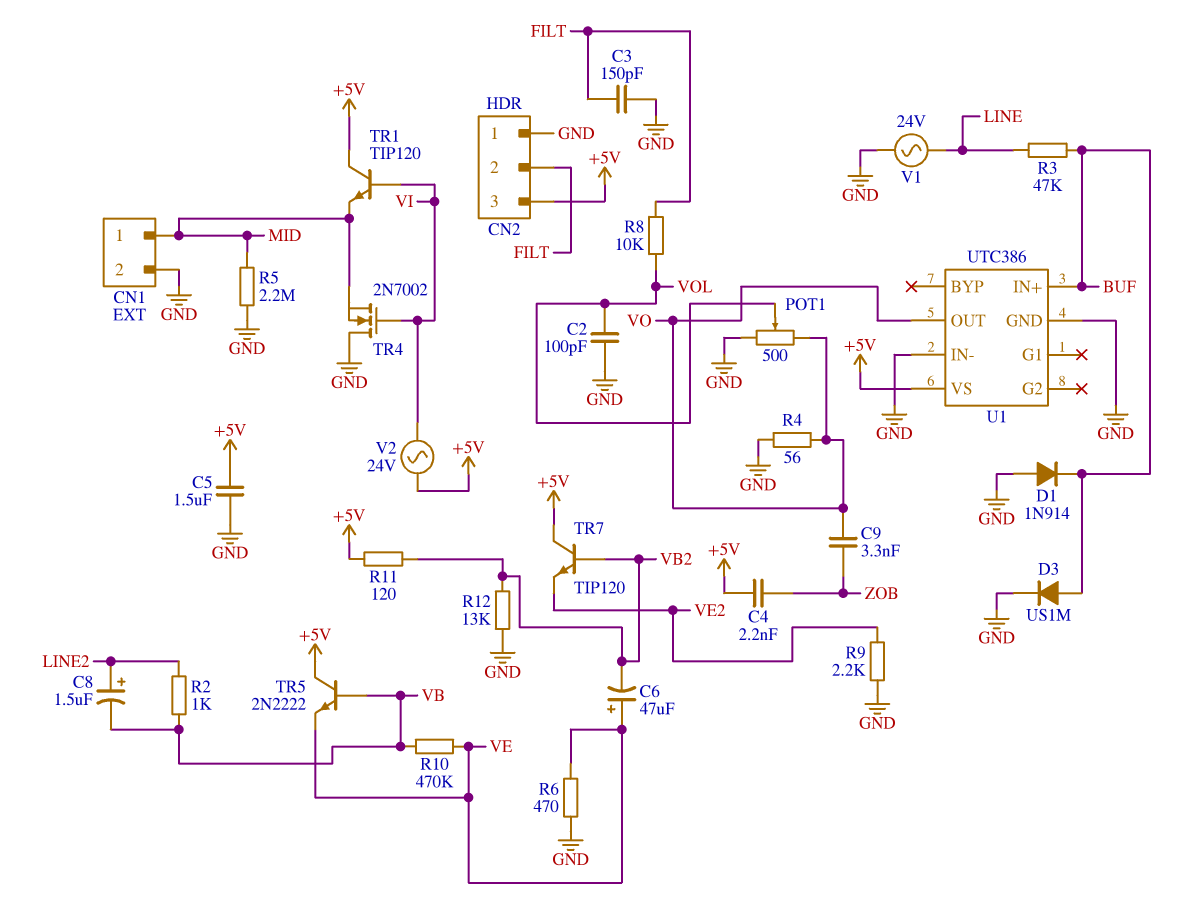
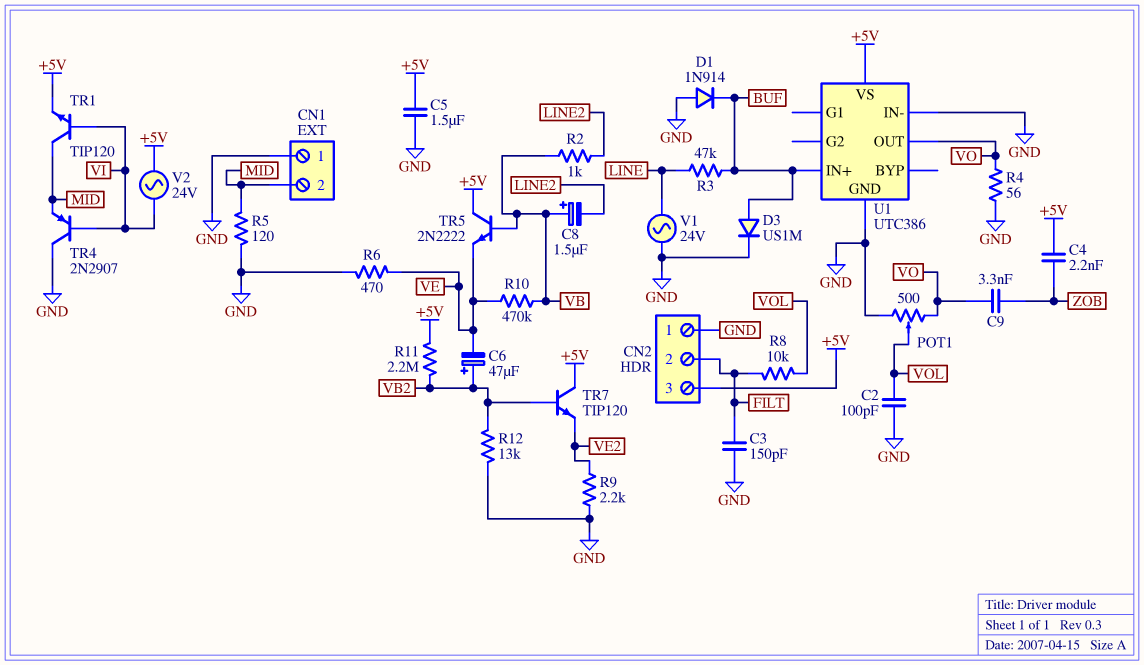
C6: 47uF (plus VE, minus VB2) -> 47uF (plus VB2, minus VE)
C8: 1.5uF (plus LINE2, minus VB) -> 1.5uF (plus VB, minus LINE2)
CN1 pin 1: MID -> GND
CN1 pin 2: GND -> MID
R5: 2.2M (GND, MID) -> 120 (GND, MID)
R11: 120 (+5V, VB2) -> 2.2M (+5V, VB2)
TR1: NPN TIP120 (B VI, C +5V, E MID) -> NPN TIP120 (B VI, C MID, E +5V)
TR4: NMOS 2N7002 (G VI, D GND, S MID) -> PNP 2N2907 (B VI, C GND, E MID)

